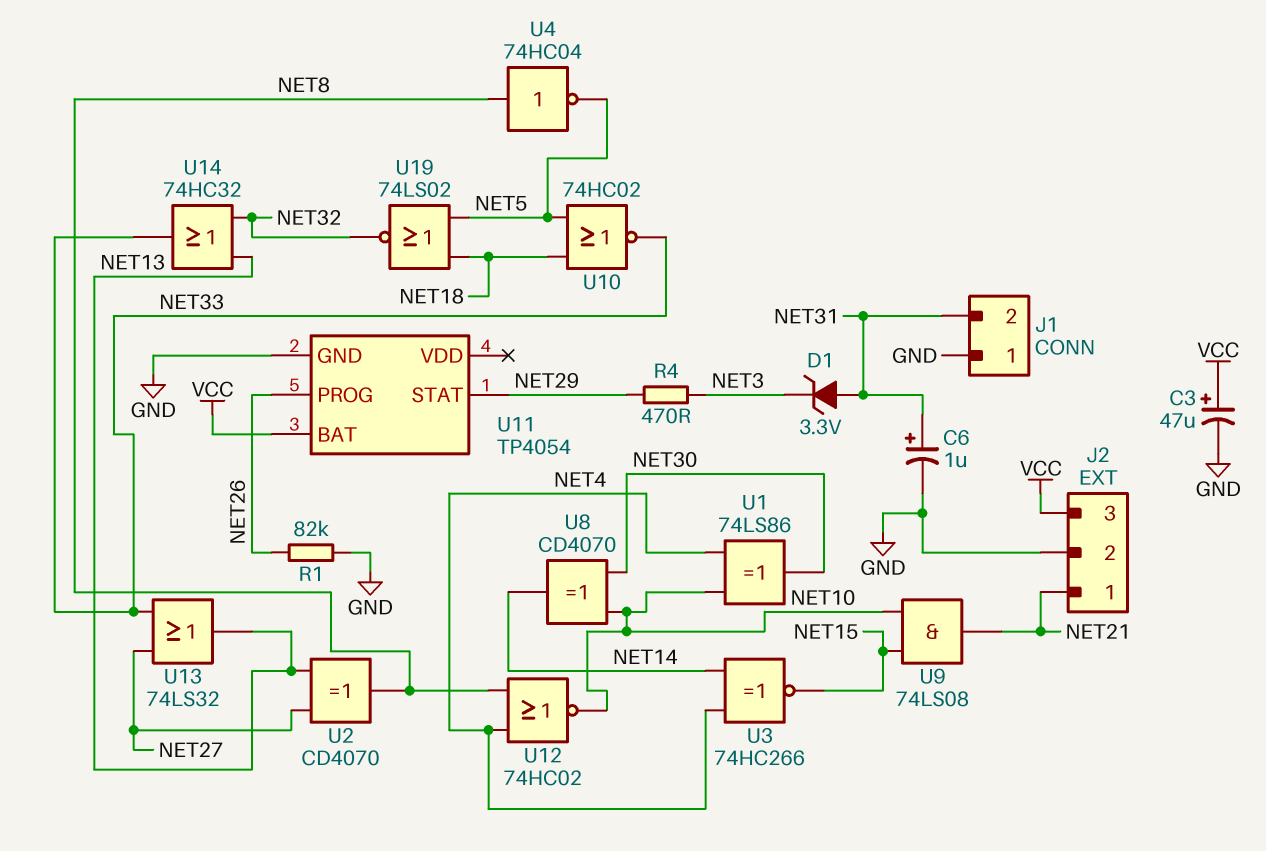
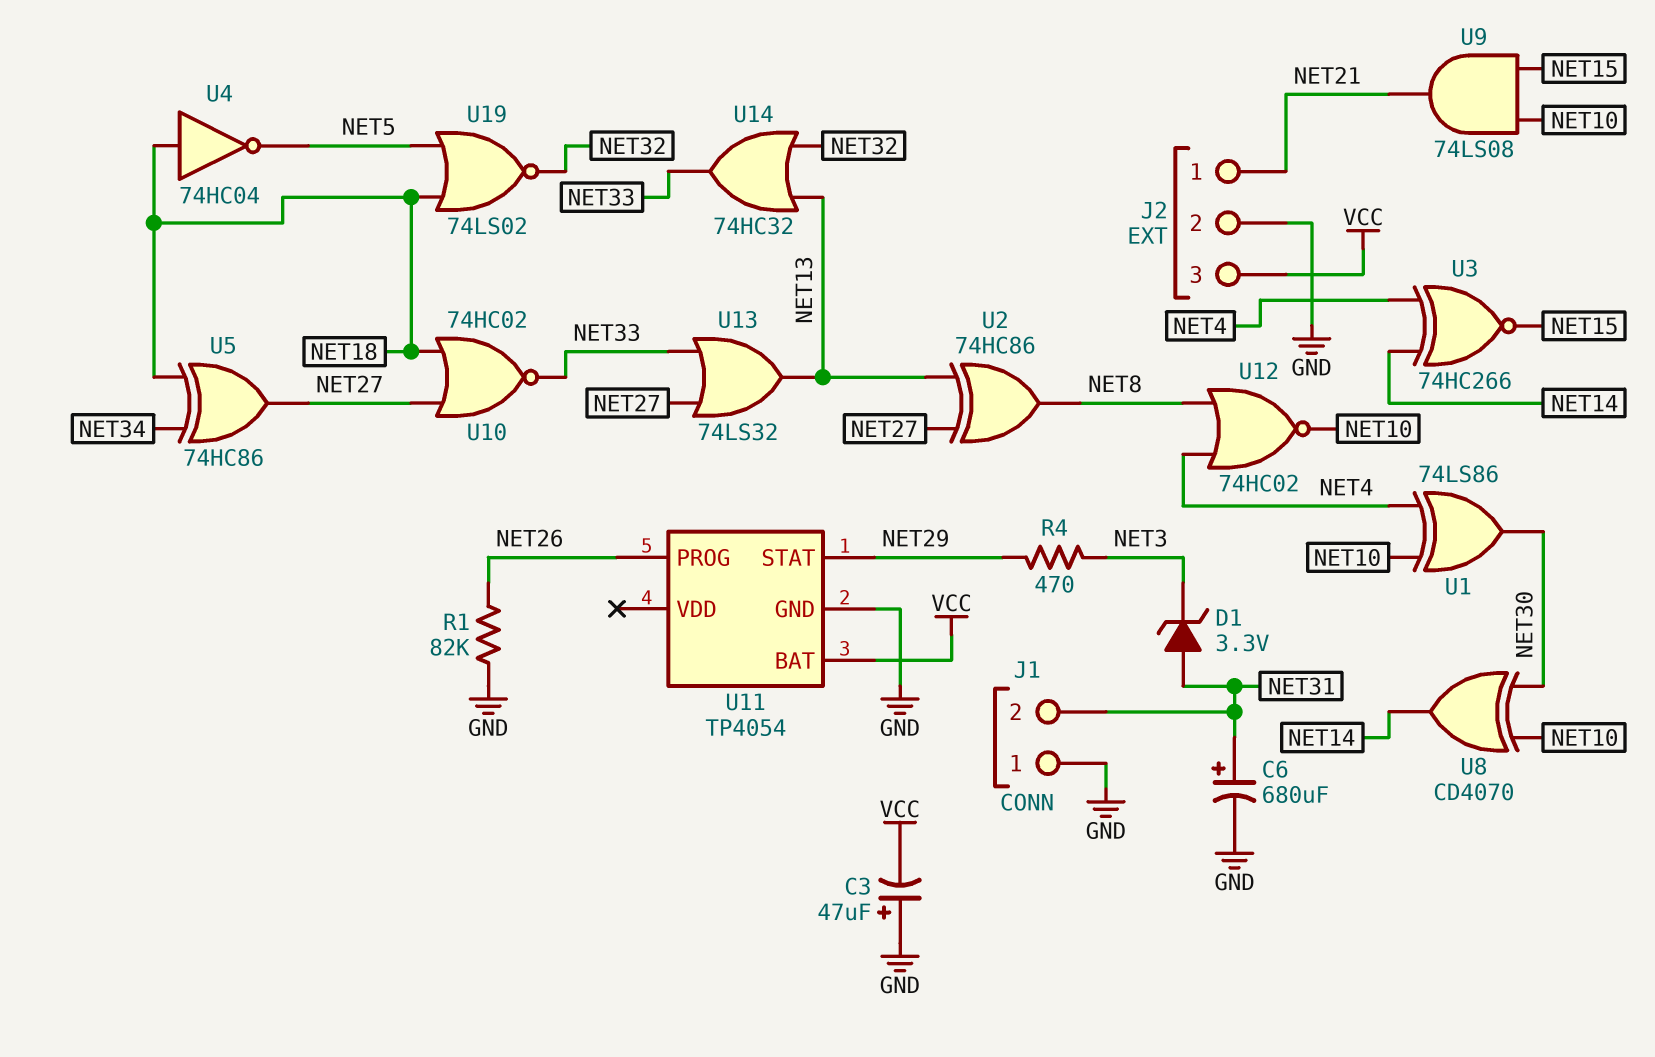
C3: 47uF (plus VCC, minus GND) -> 47uF (plus GND, minus VCC)
C6: 1uF (plus NET31, minus GND) -> 680uF (plus NET31, minus GND)
U2: XOR CD4070 (in NET13, in NET27, out NET8) -> XOR 74HC86 (in NET13, in NET27, out NET8)
U4: NOT 74HC04 (in NET8, out NET5) -> NOT 74HC04 (in NET18, out NET5)
U5: none -> XOR 74HC86 (in NET18, in NET34, out NET27)
U10: NOR 74HC02 (in NET5, in NET18, out NET33) -> NOR 74HC02 (in NET18, in NET27, out NET33)

